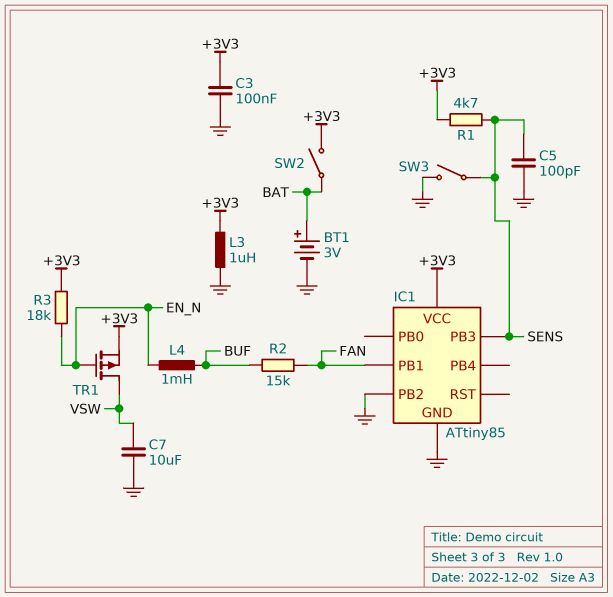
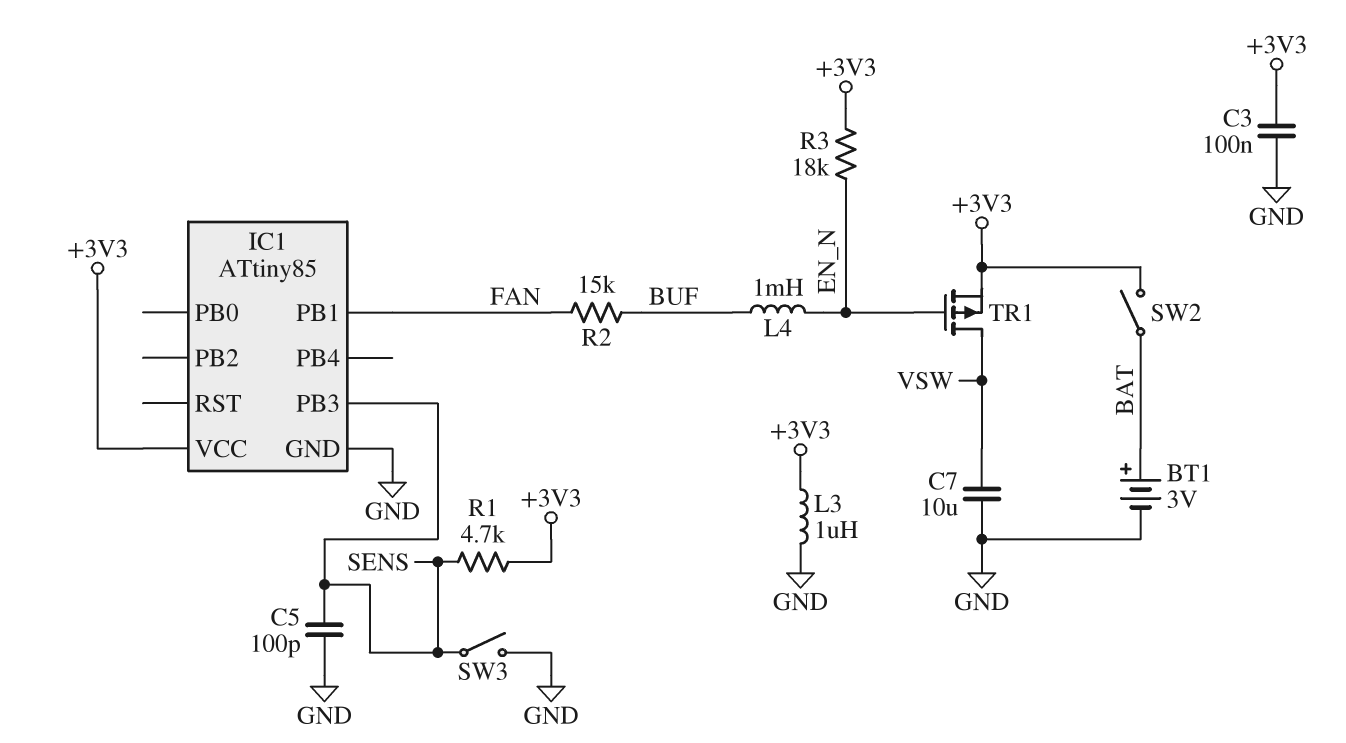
IC1 pin PB2: GND -> none

